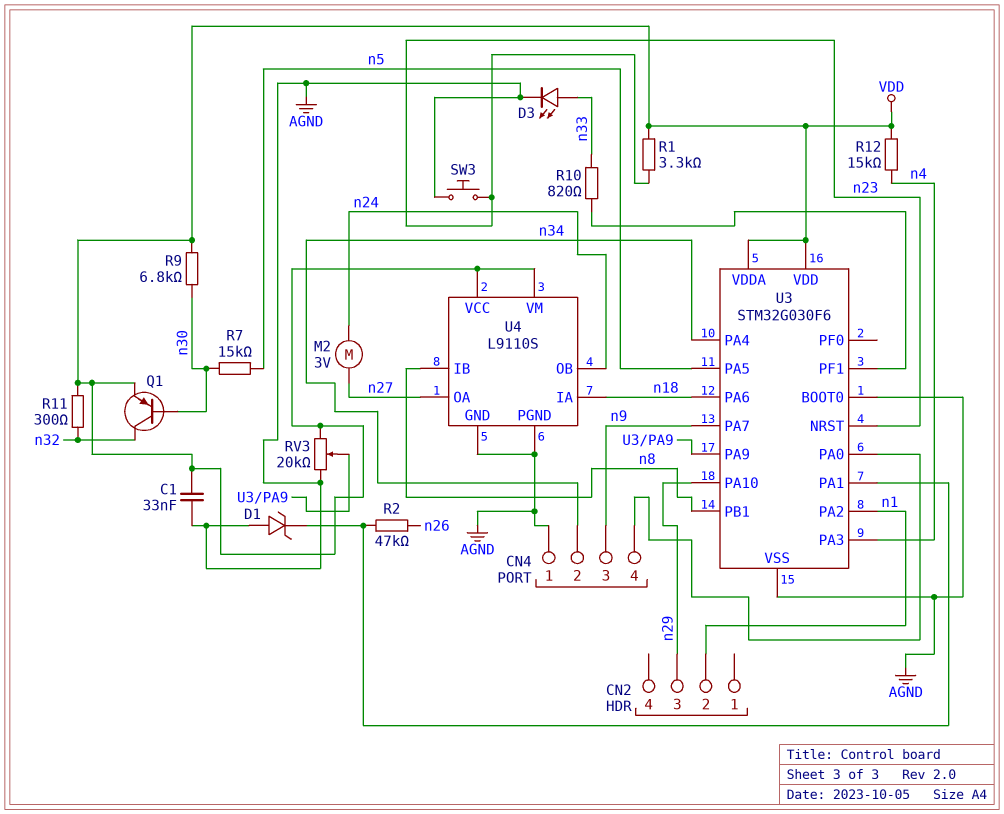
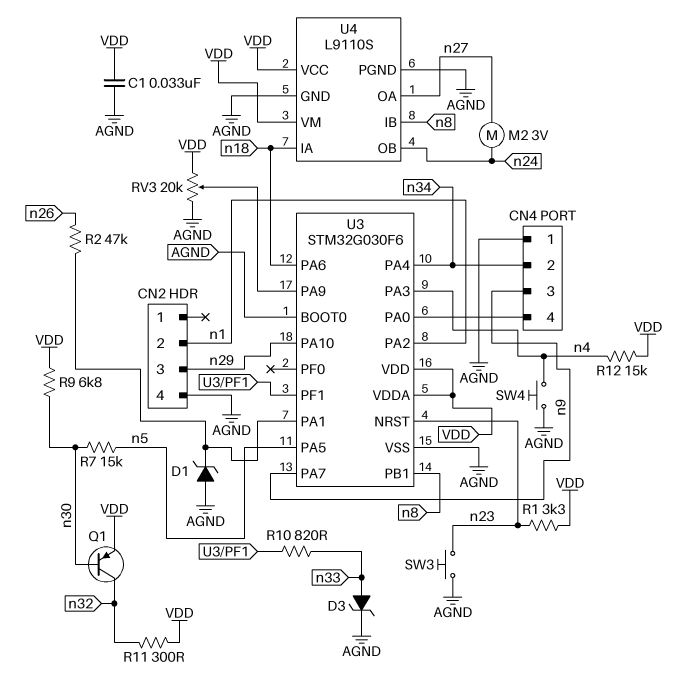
CN2 pin 4: none -> AGND
D3: LED (A n33, K AGND) -> zener (A n33, K AGND)
SW4: none -> button (AGND, n4)

